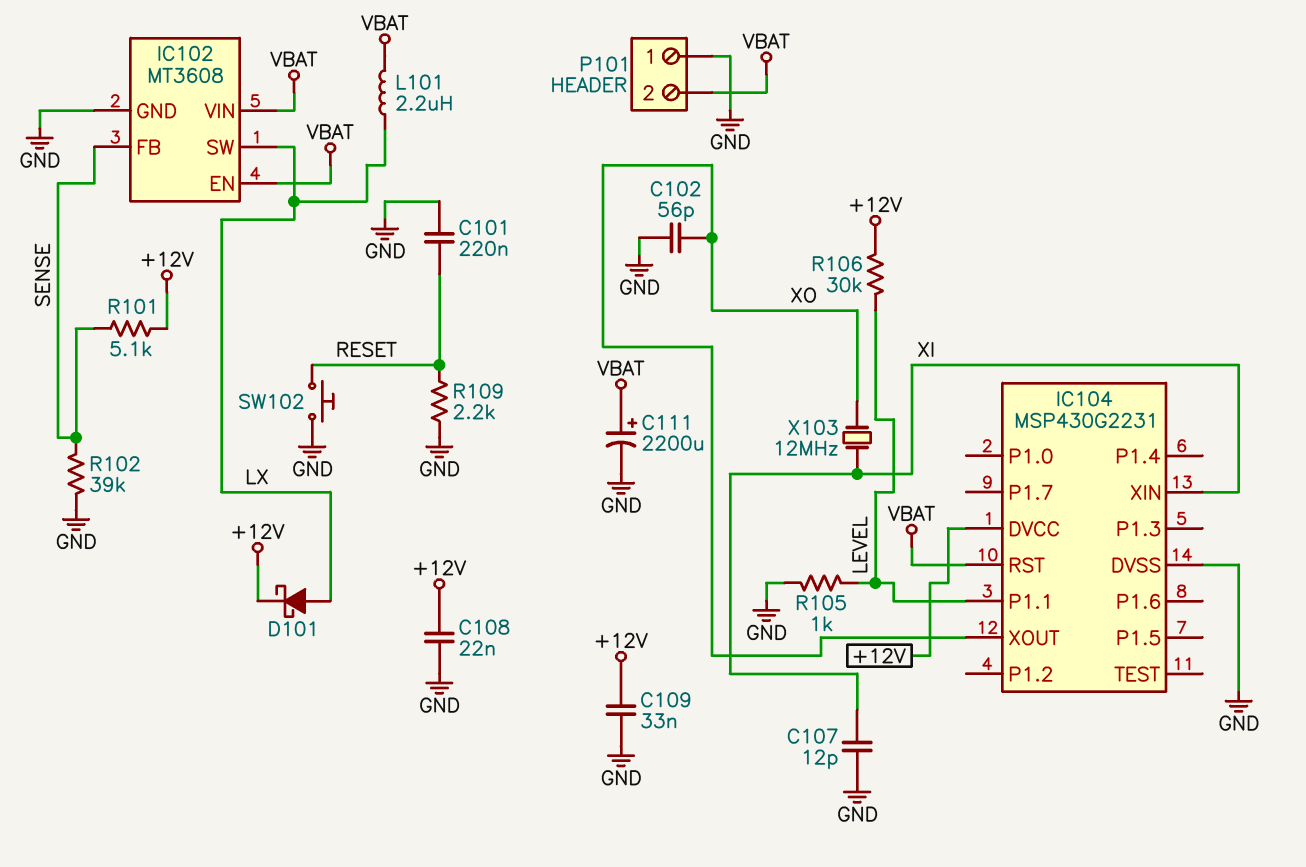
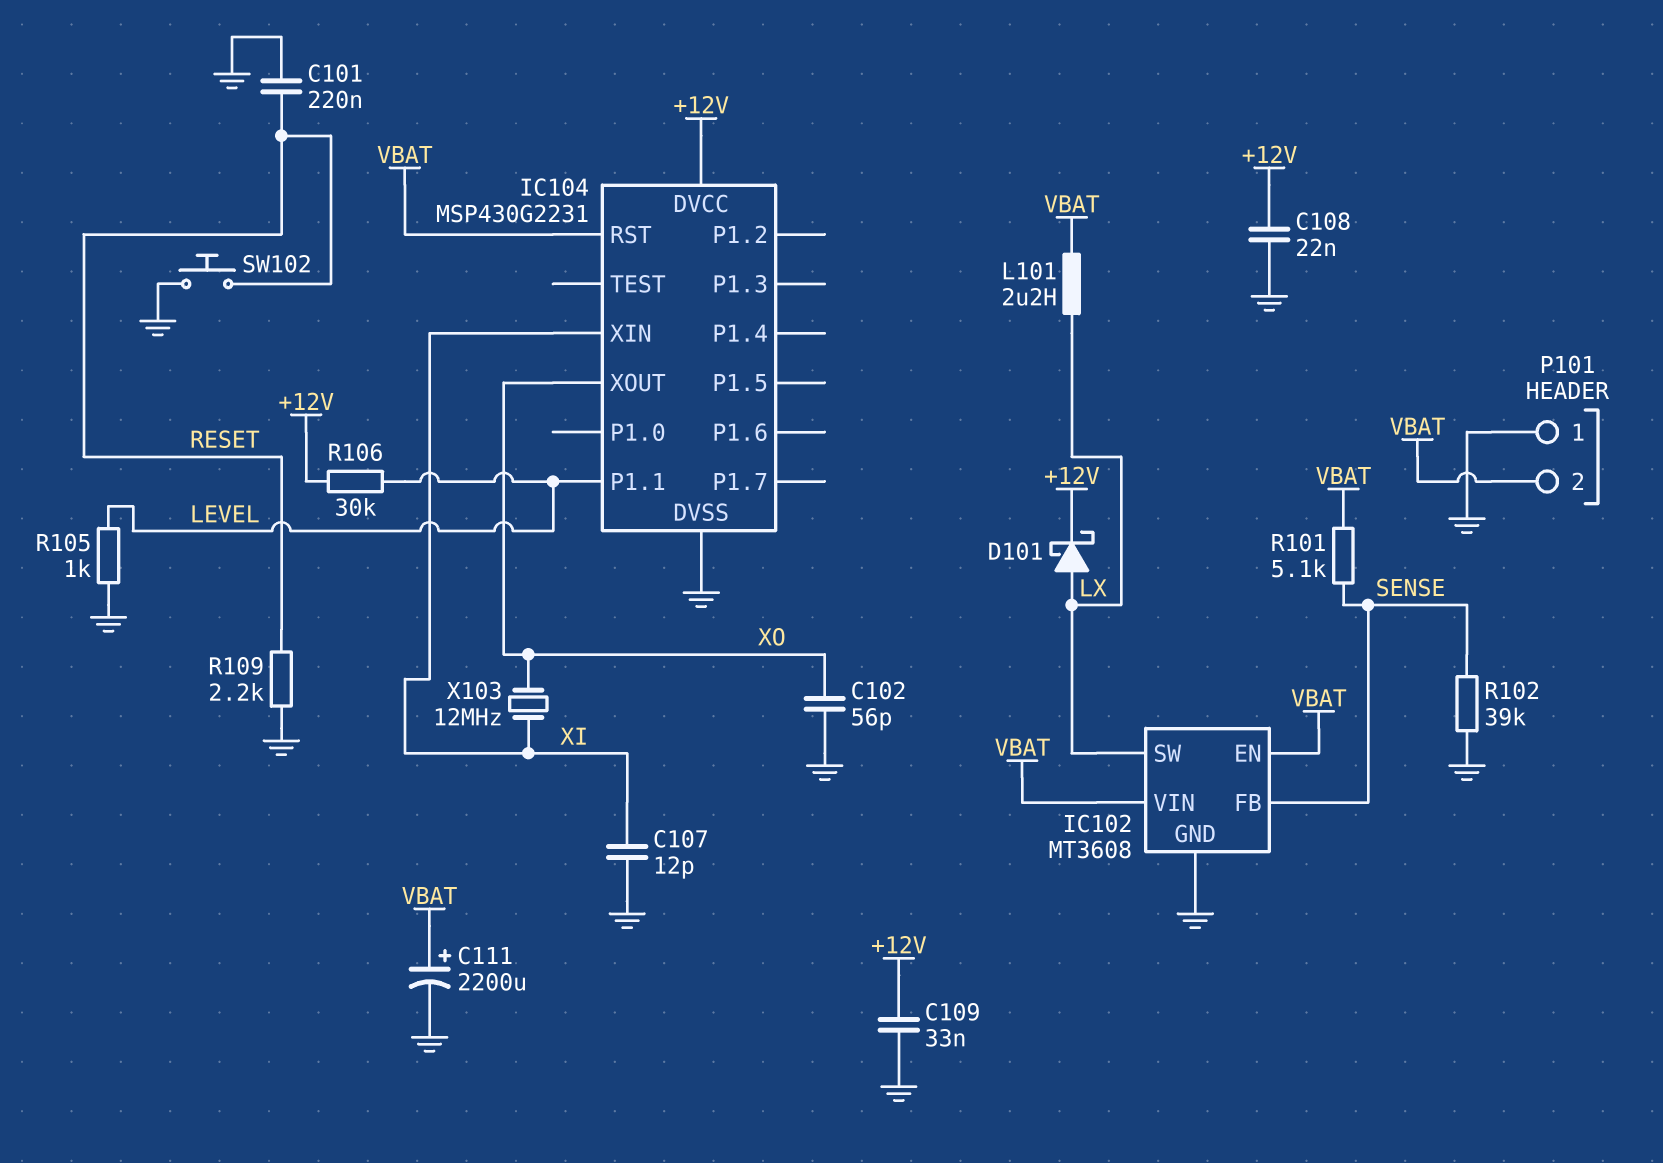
R101: 5.1k (+12V, SENSE) -> 5.1k (SENSE, VBAT)

